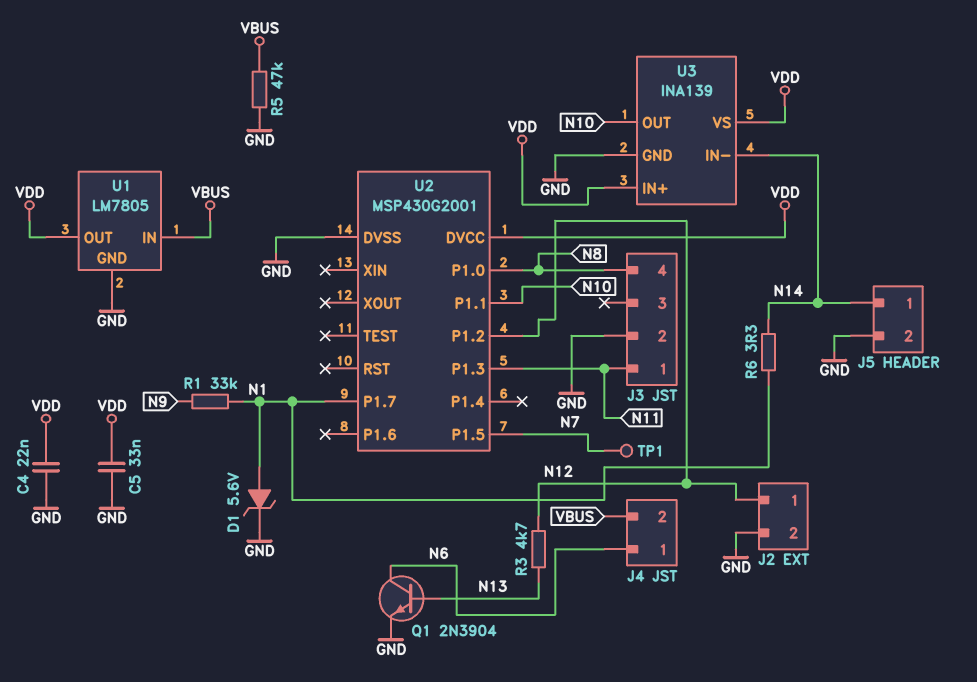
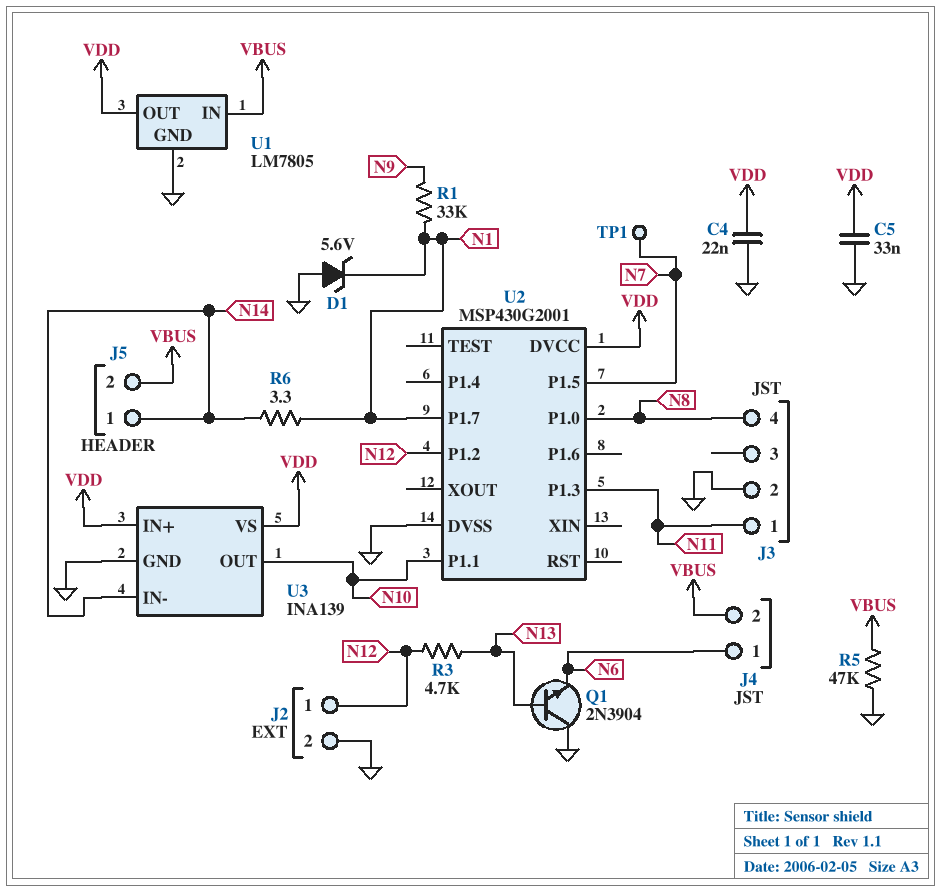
D1: zener 5.6V (A N1, K GND) -> zener 5.6V (A GND, K N1)
J5 pin 2: GND -> VBUS
Q1: NPN 2N3904 (B N13, C N6, E GND) -> NPN 2N3904 (B N13, C GND, E N6)

